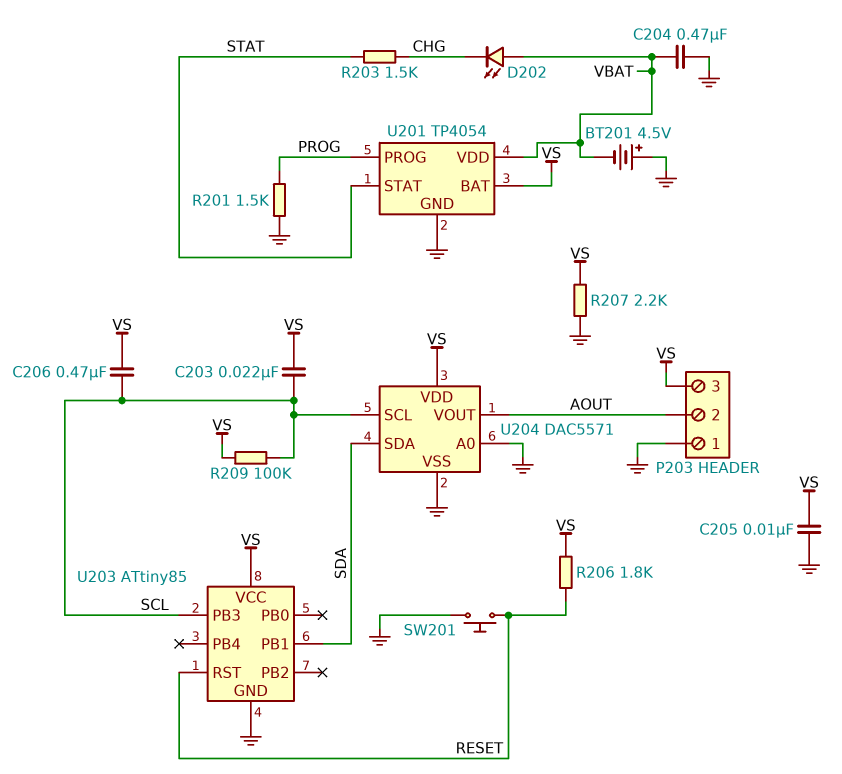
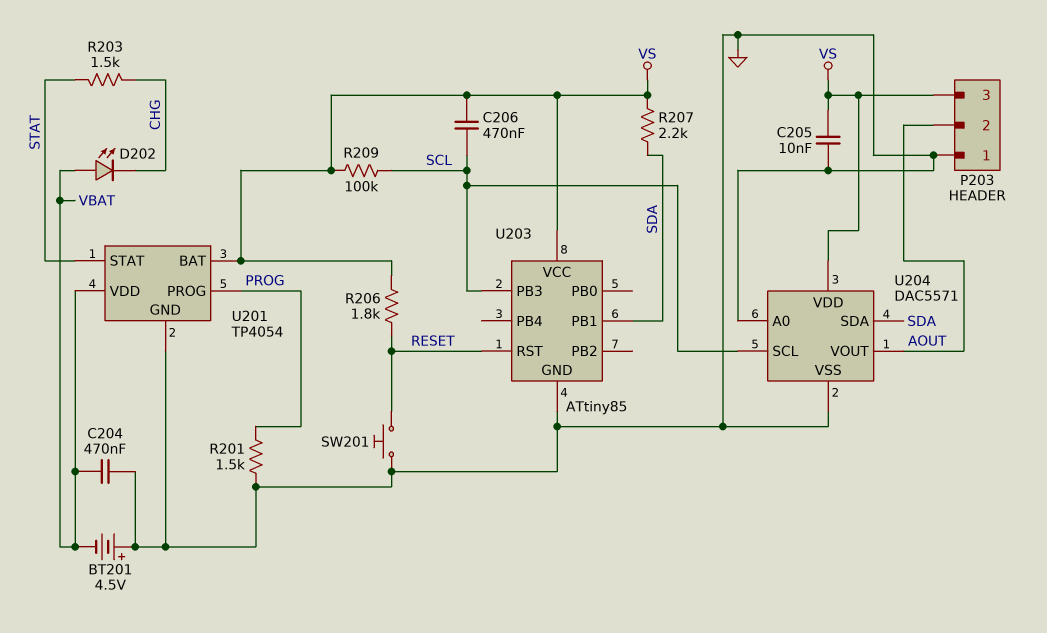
C203: 22nF (SCL, VS) -> none
R207: 2.2k (GND, VS) -> 2.2k (SDA, VS)

